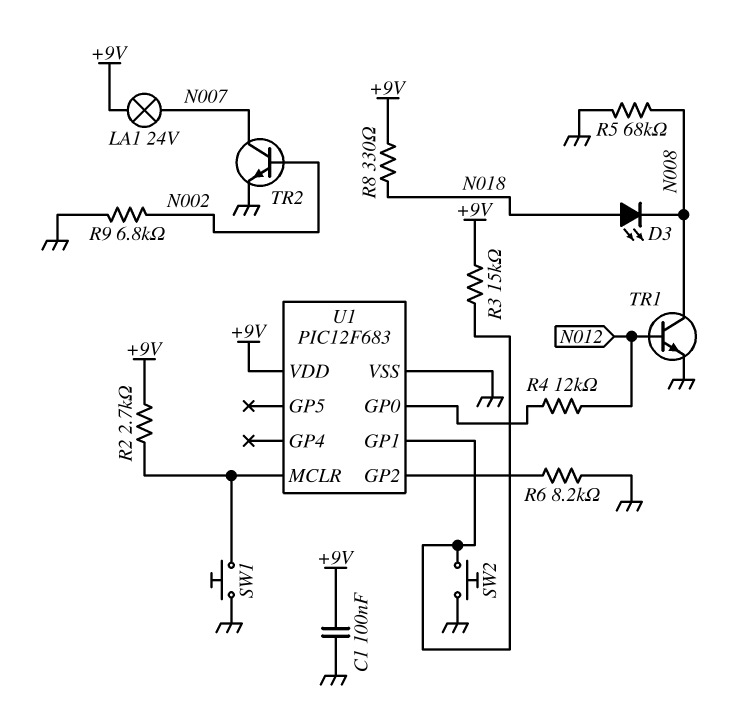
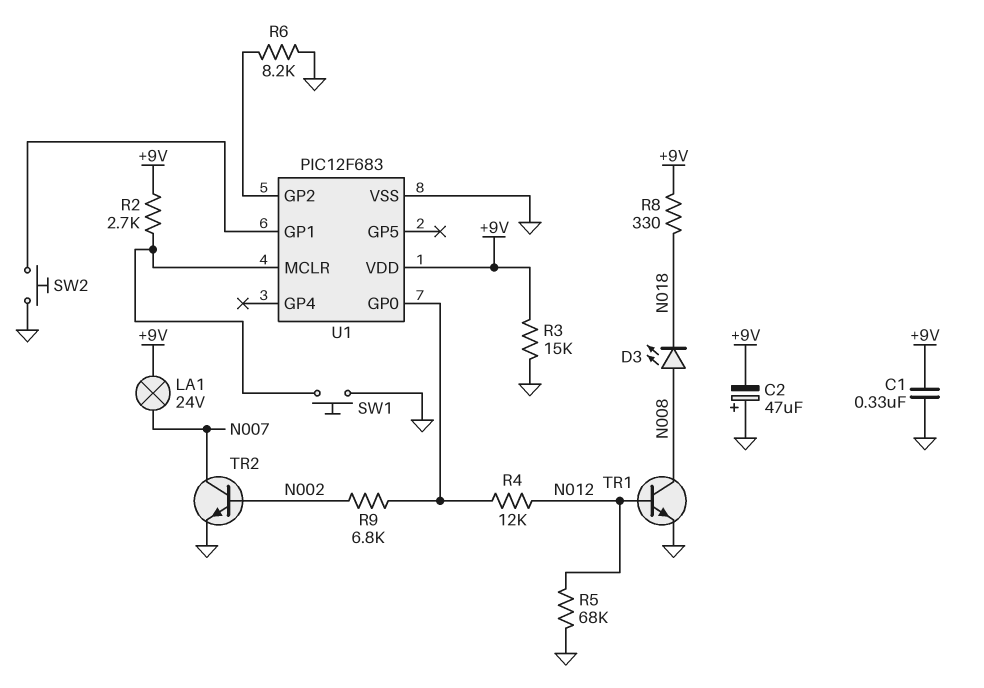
C1: 100nF (+9V, GND) -> 330nF (+9V, GND)
C2: none -> 47uF (plus GND, minus +9V)
D3: LED (A N018, K N008) -> LED (A N008, K N018)
R3: 15k (+9V, U1/GP1) -> 15k (+9V, GND)
R5: 68k (GND, N008) -> 68k (GND, N012)
R9: 6.8k (GND, N002) -> 6.8k (N002, U1/GP0)

